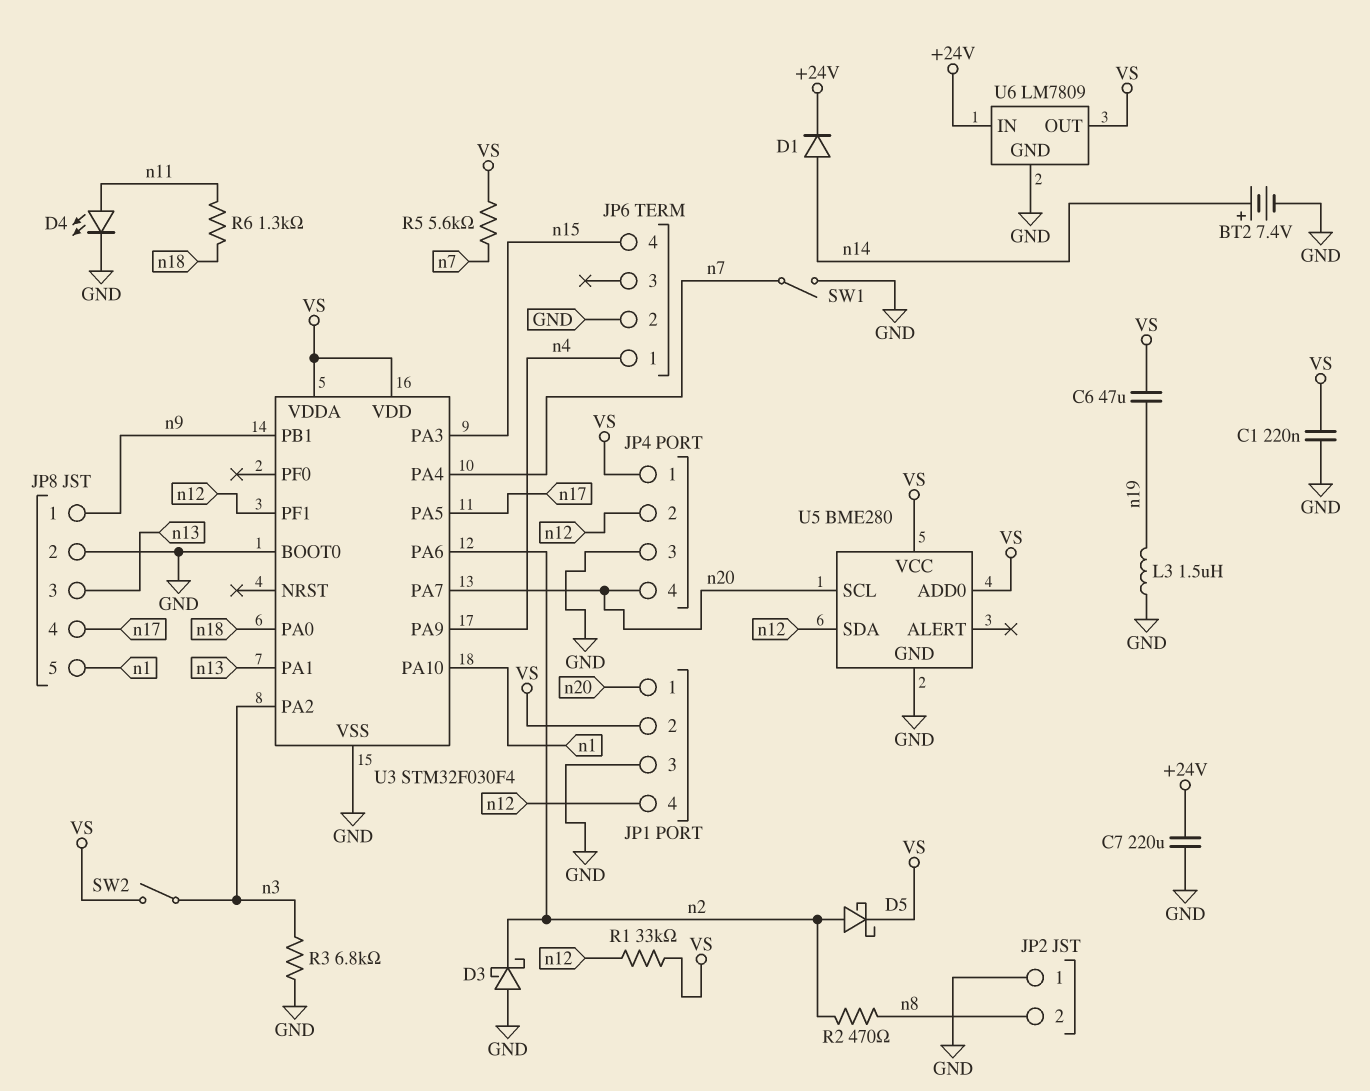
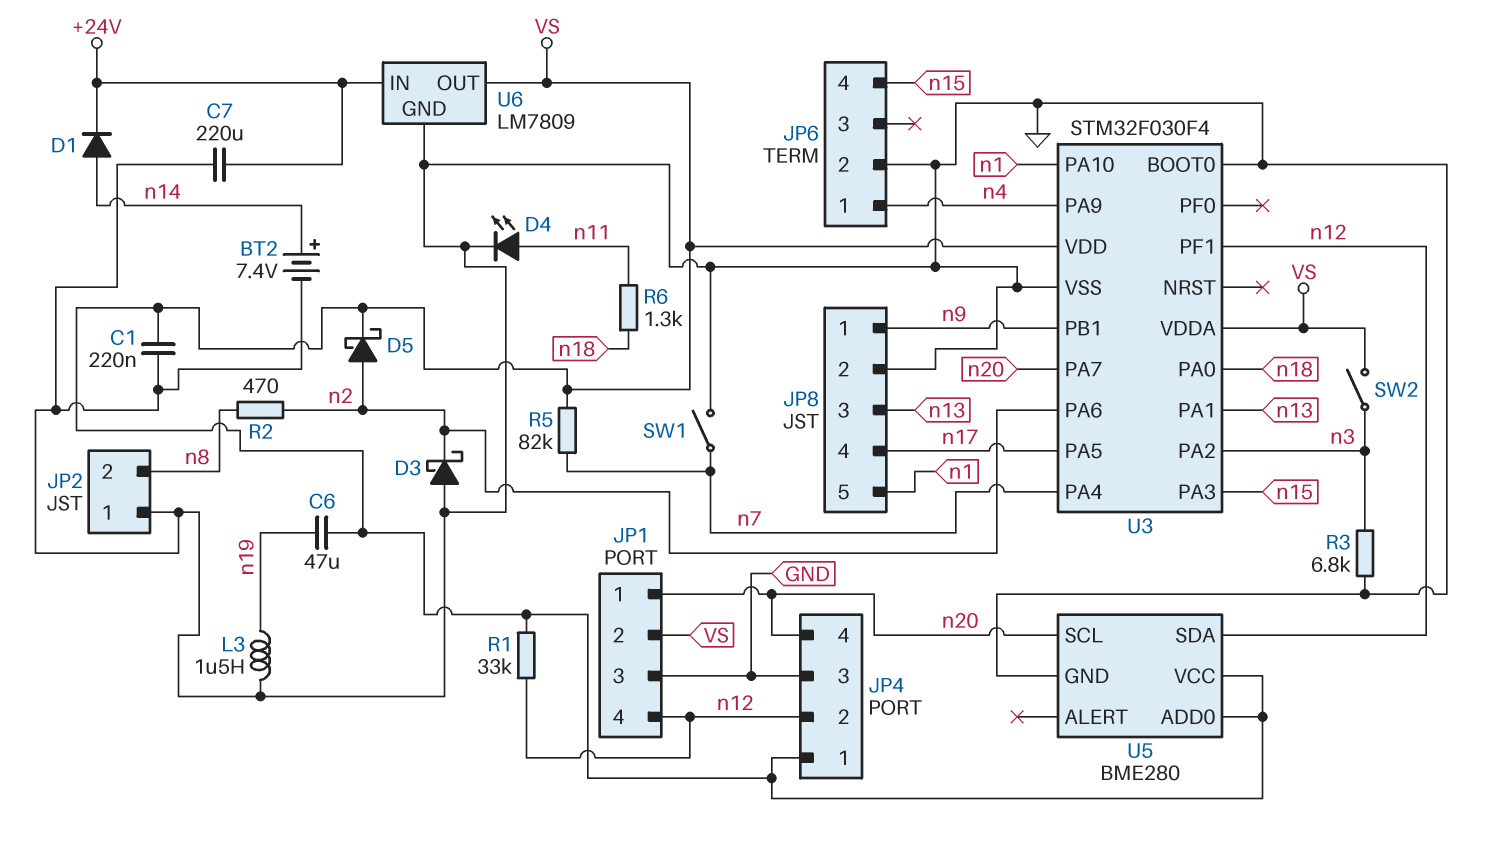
R5: 5.6k (VS, n7) -> 82k (VS, n7)

